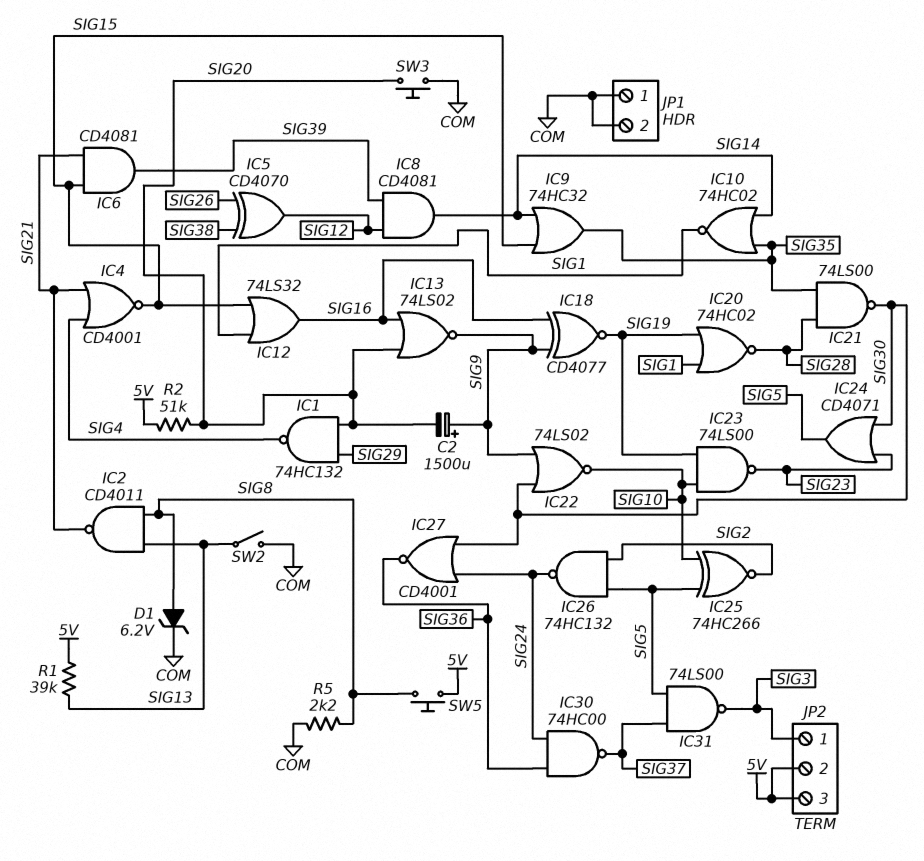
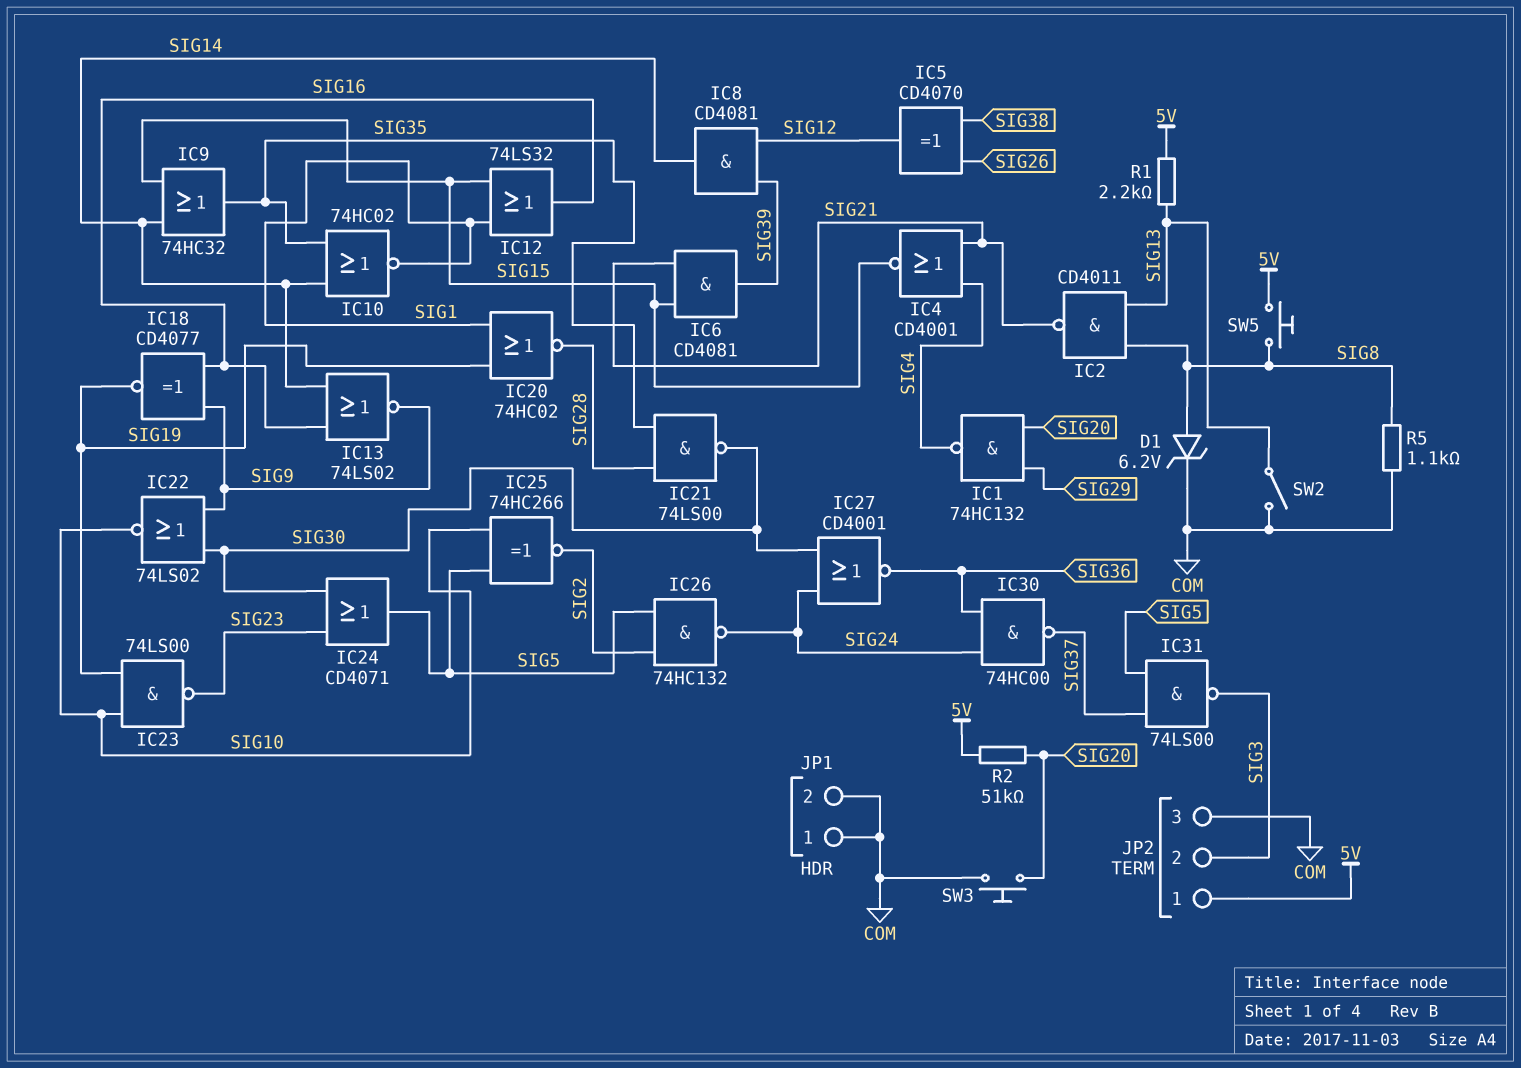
C2: 1500uF (plus SIG9, minus SIG20) -> none
IC13: NOR 74LS02 (in SIG16, in SIG20, out SIG9) -> NOR 74LS02 (in SIG14, in SIG16, out SIG9)
JP2 pin 1: SIG3 -> 5V
JP2 pin 2: 5V -> SIG3
JP2 pin 3: 5V -> COM
R1: 39k (5V, SIG13) -> 2.2k (5V, SIG13)
R5: 2.2k (COM, SIG8) -> 1.1k (COM, SIG8)

